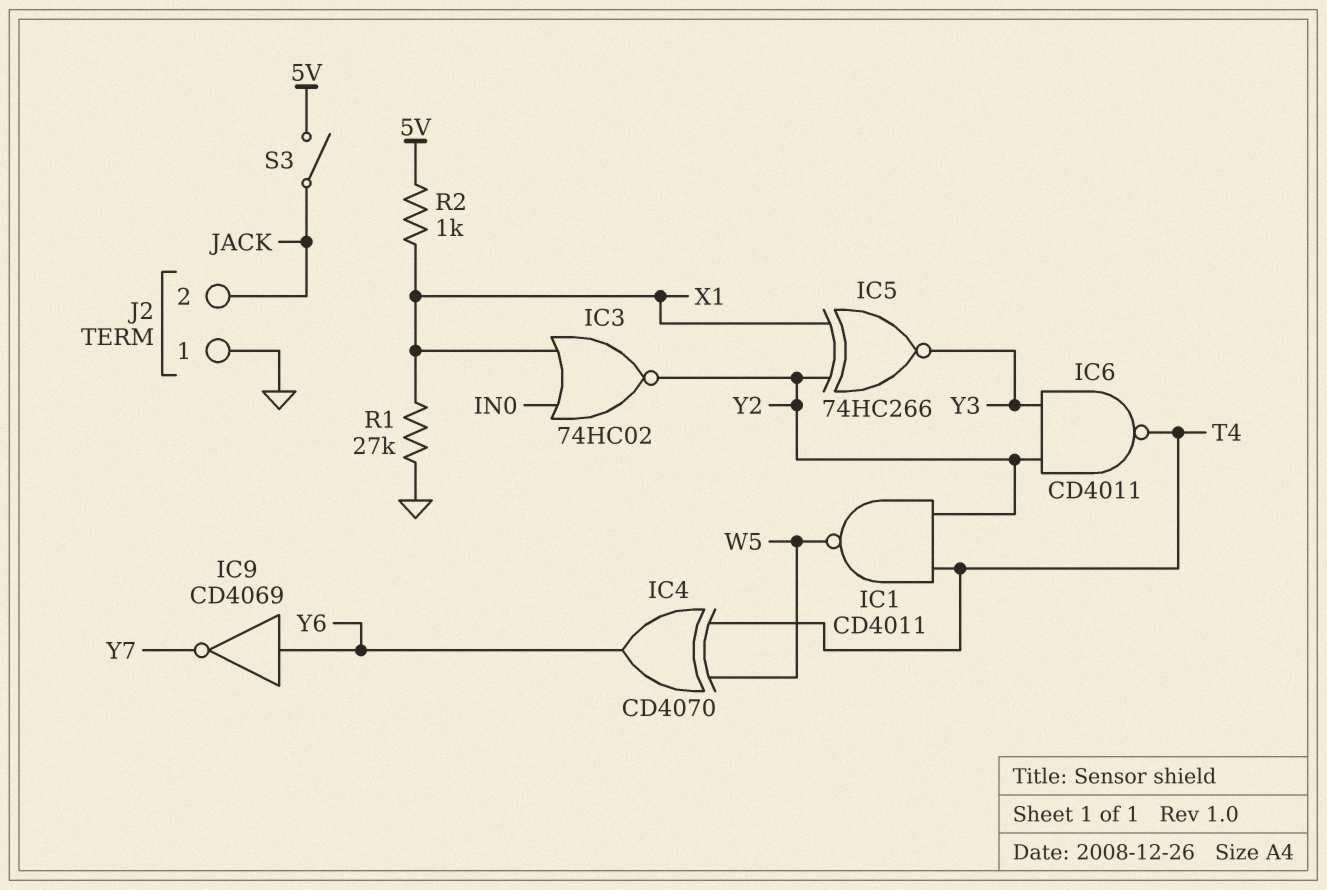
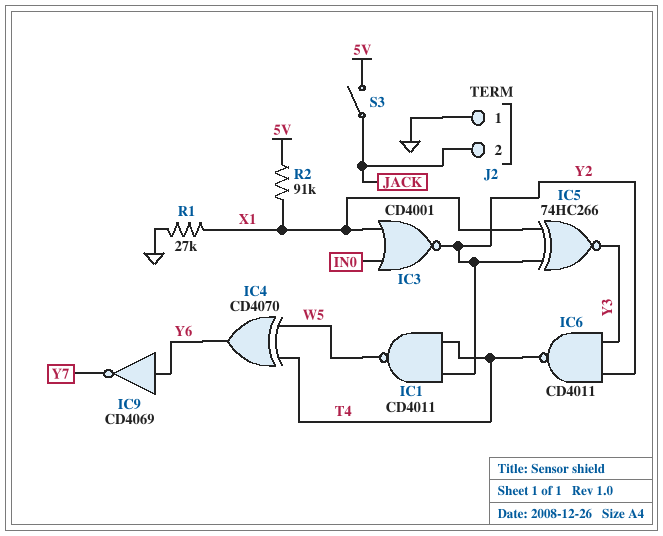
IC3: NOR 74HC02 (in IN0, in X1, out Y2) -> NOR CD4001 (in IN0, in X1, out Y2)
R2: 1k (5V, X1) -> 91k (5V, X1)

